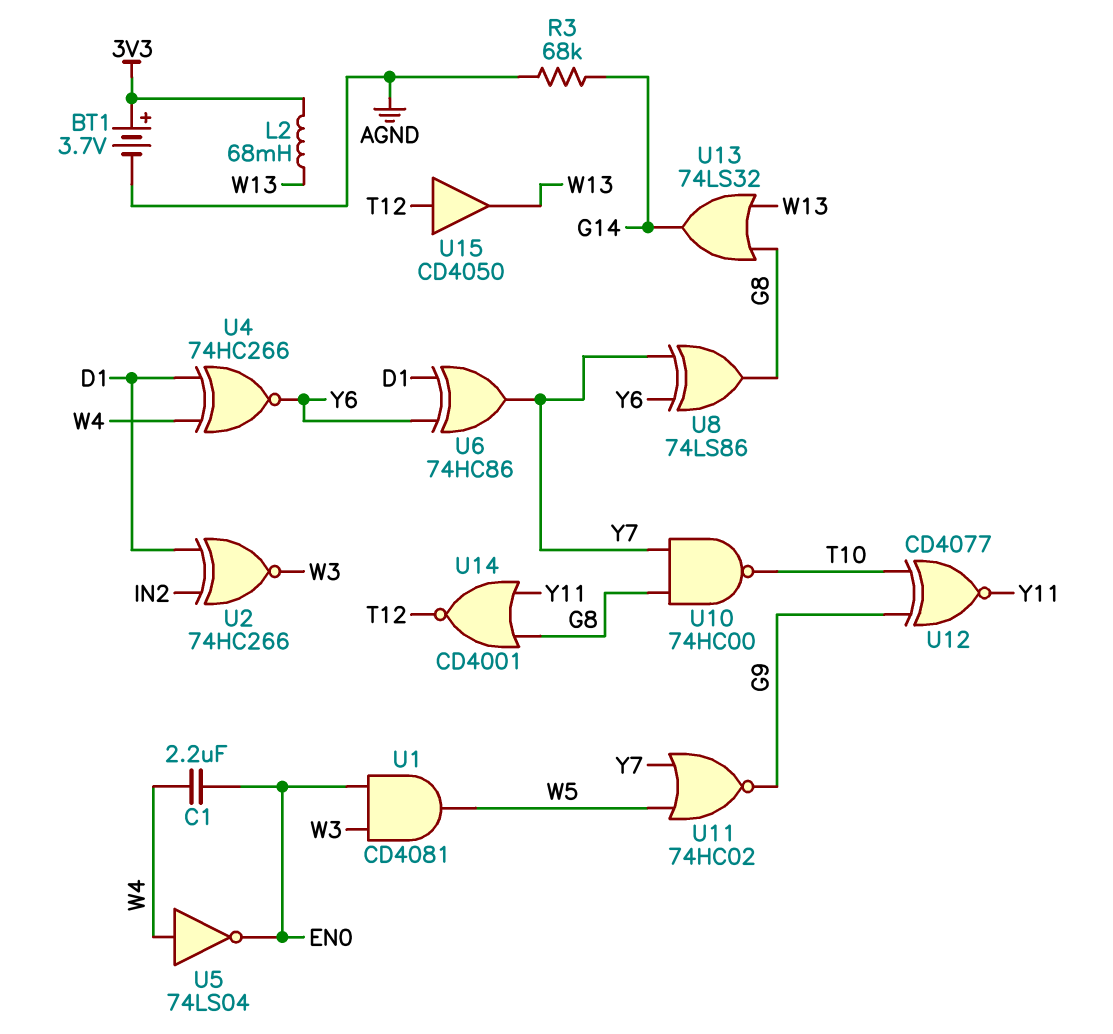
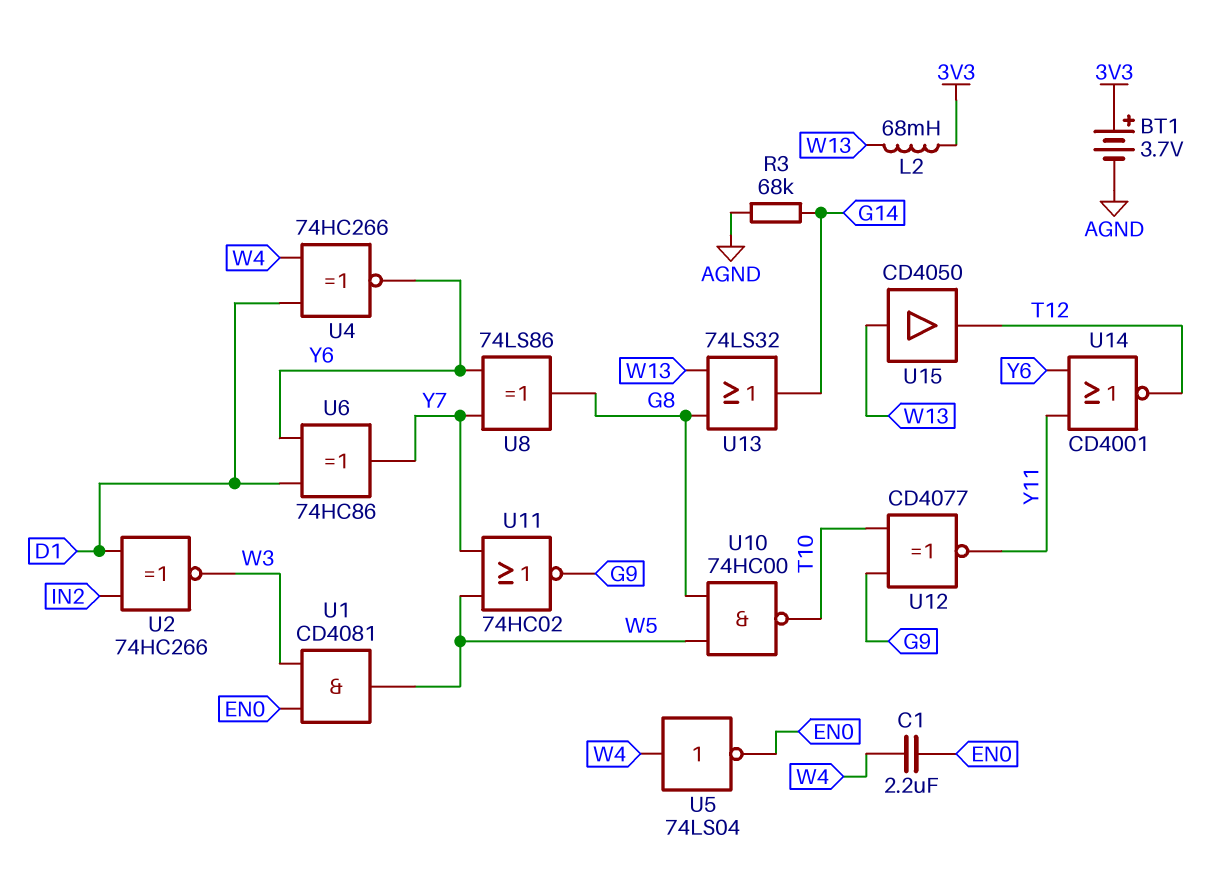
U10: NAND 74HC00 (in G8, in Y7, out T10) -> NAND 74HC00 (in G8, in W5, out T10)
U14: NOR CD4001 (in G8, in Y11, out T12) -> NOR CD4001 (in Y6, in Y11, out T12)
U15: buffer CD4050 (in T12, out W13) -> buffer CD4050 (in W13, out T12)

